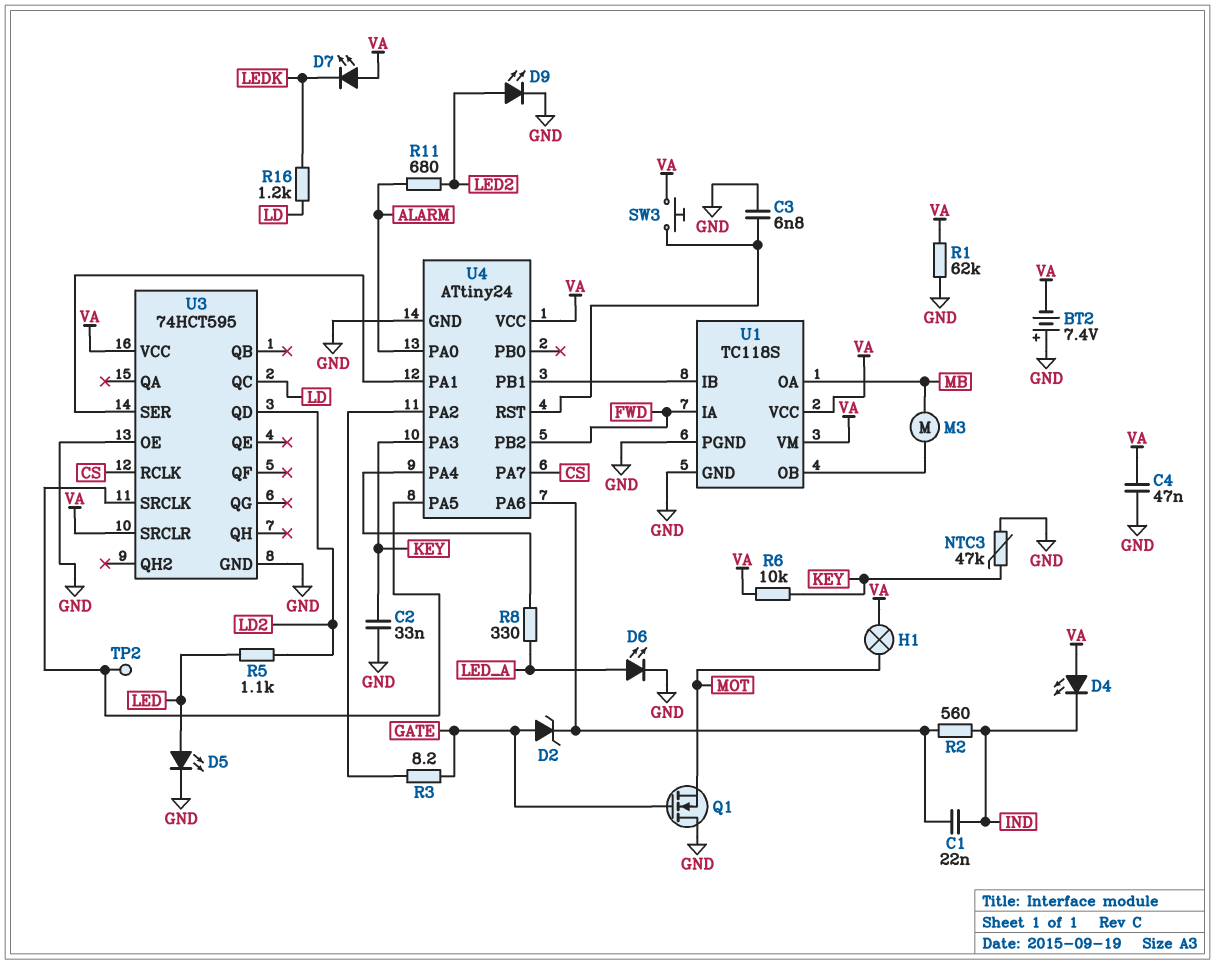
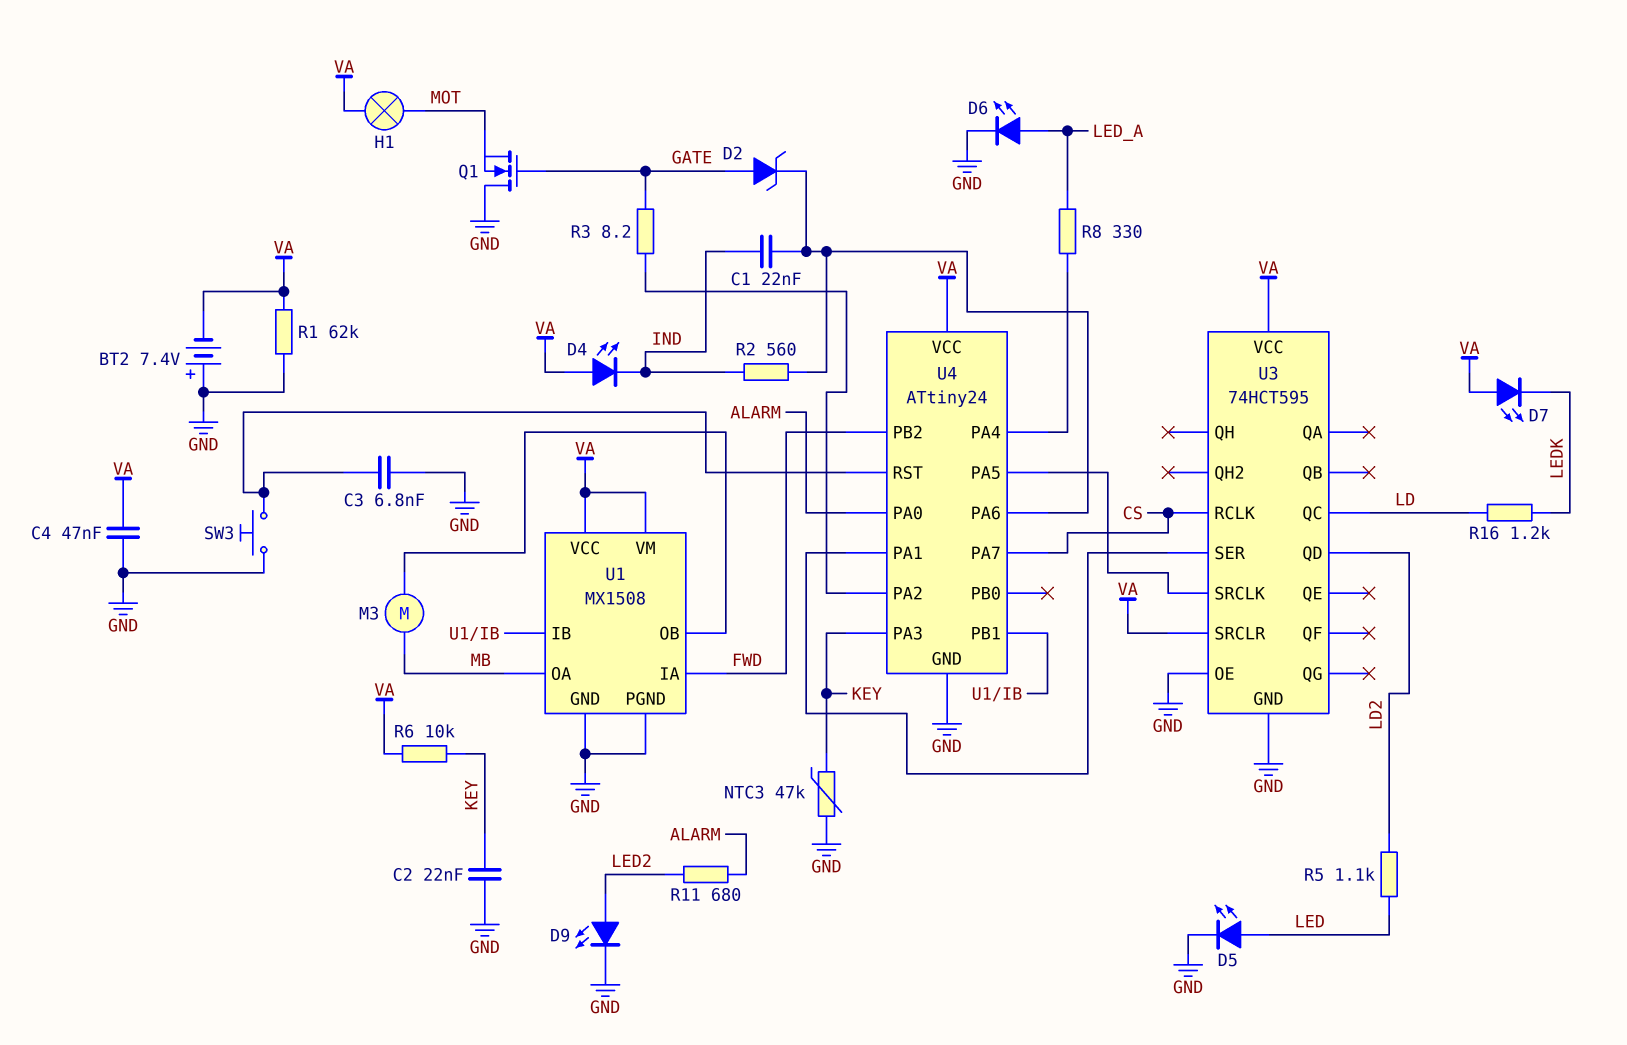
C2: 33nF (GND, KEY) -> 22nF (GND, KEY)
SW3: button (U4/RST, VA) -> button (GND, U4/RST)
TP2: test point (U3/SRCLK) -> none
U1: TC118S -> MX1508

